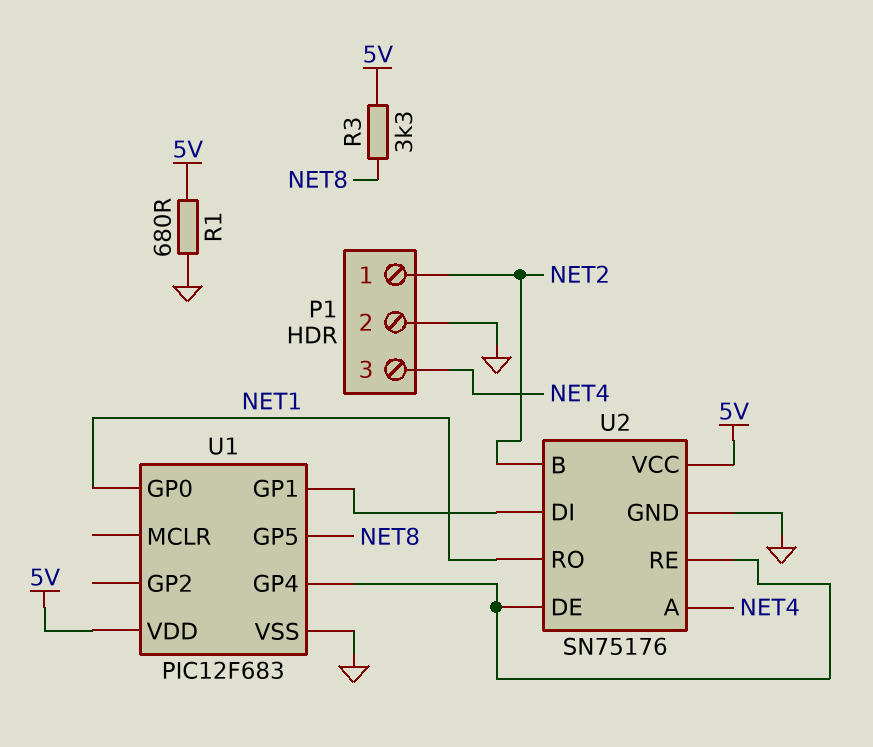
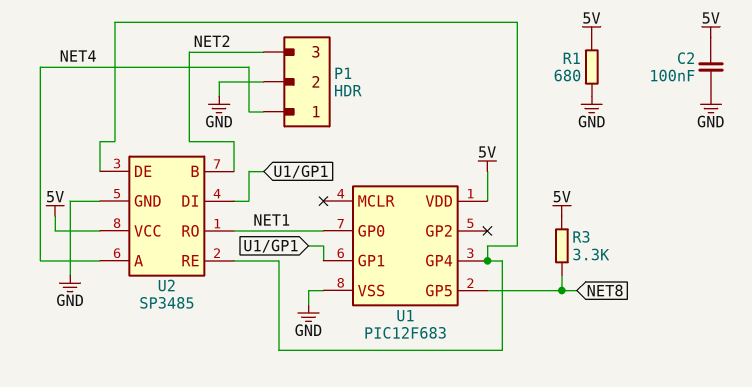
C2: none -> 100nF (5V, GND)
P1 pin 1: NET2 -> NET4
P1 pin 3: NET4 -> NET2
U2: SN75176 -> SP3485

